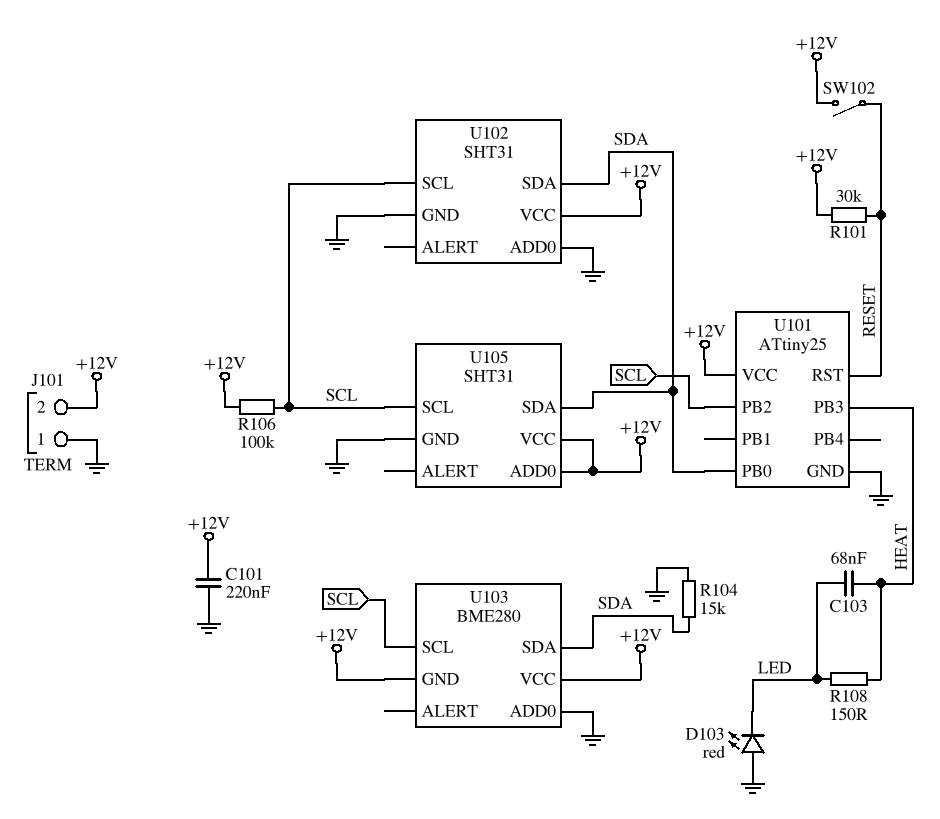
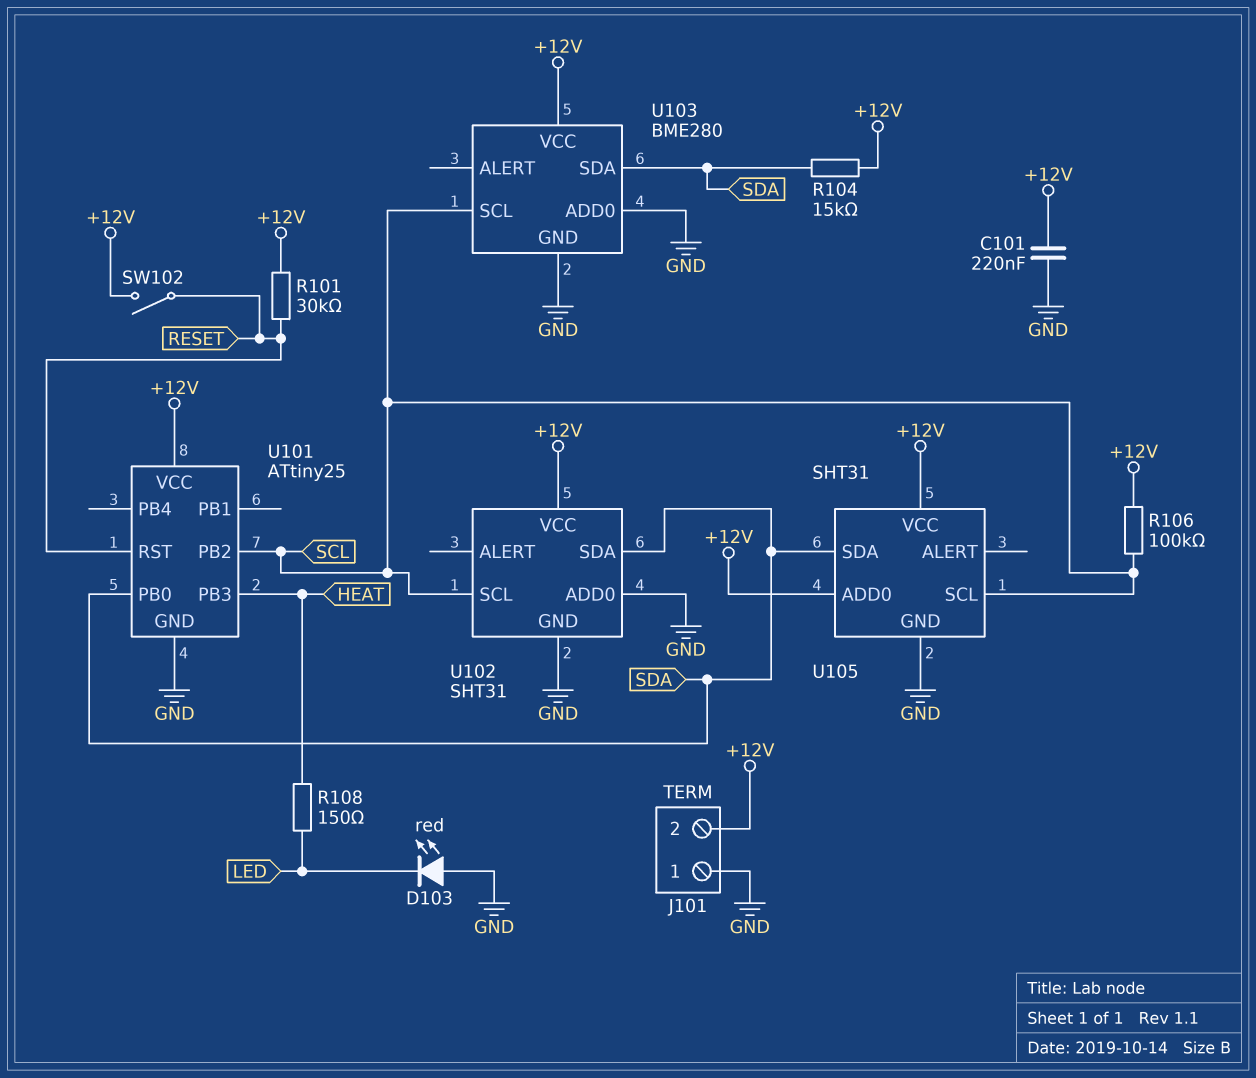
C103: 68nF (HEAT, LED) -> none
R104: 15k (GND, SDA) -> 15k (+12V, SDA)
U103 pin GND: +12V -> GND

